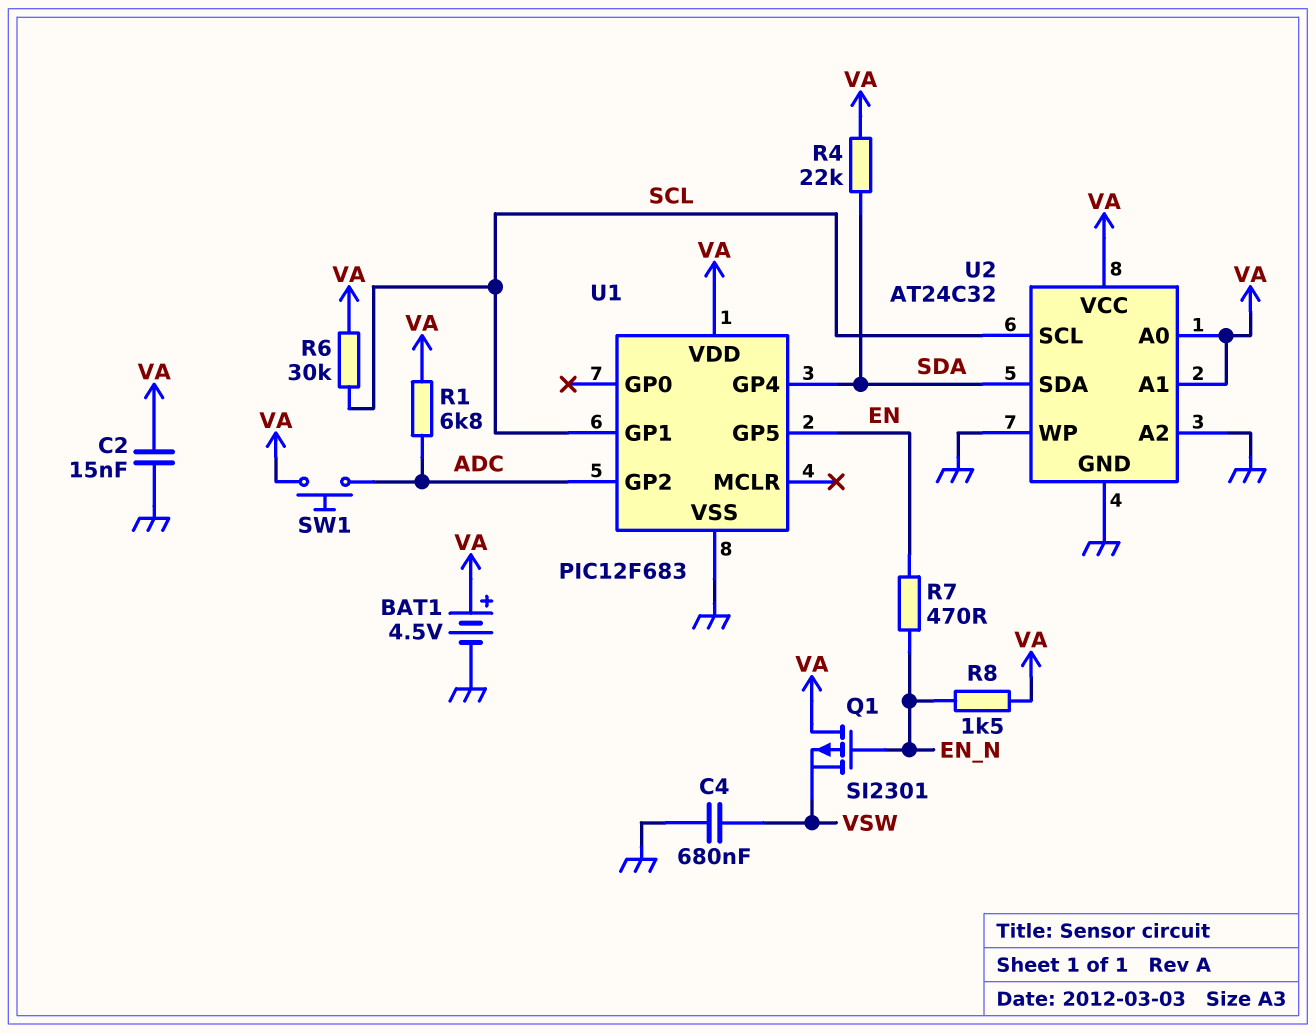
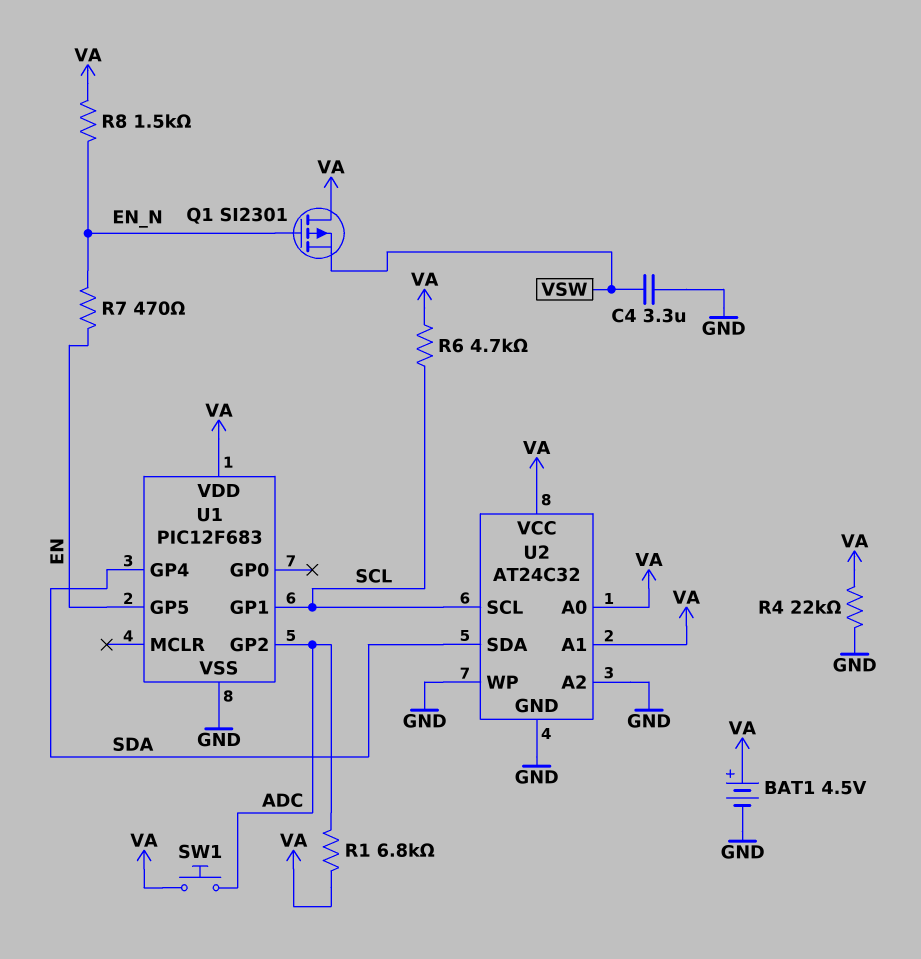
C2: 15nF (GND, VA) -> none
C4: 680nF (GND, VSW) -> 3.3uF (GND, VSW)
R4: 22k (SDA, VA) -> 22k (GND, VA)
R6: 30k (SCL, VA) -> 4.7k (SCL, VA)

